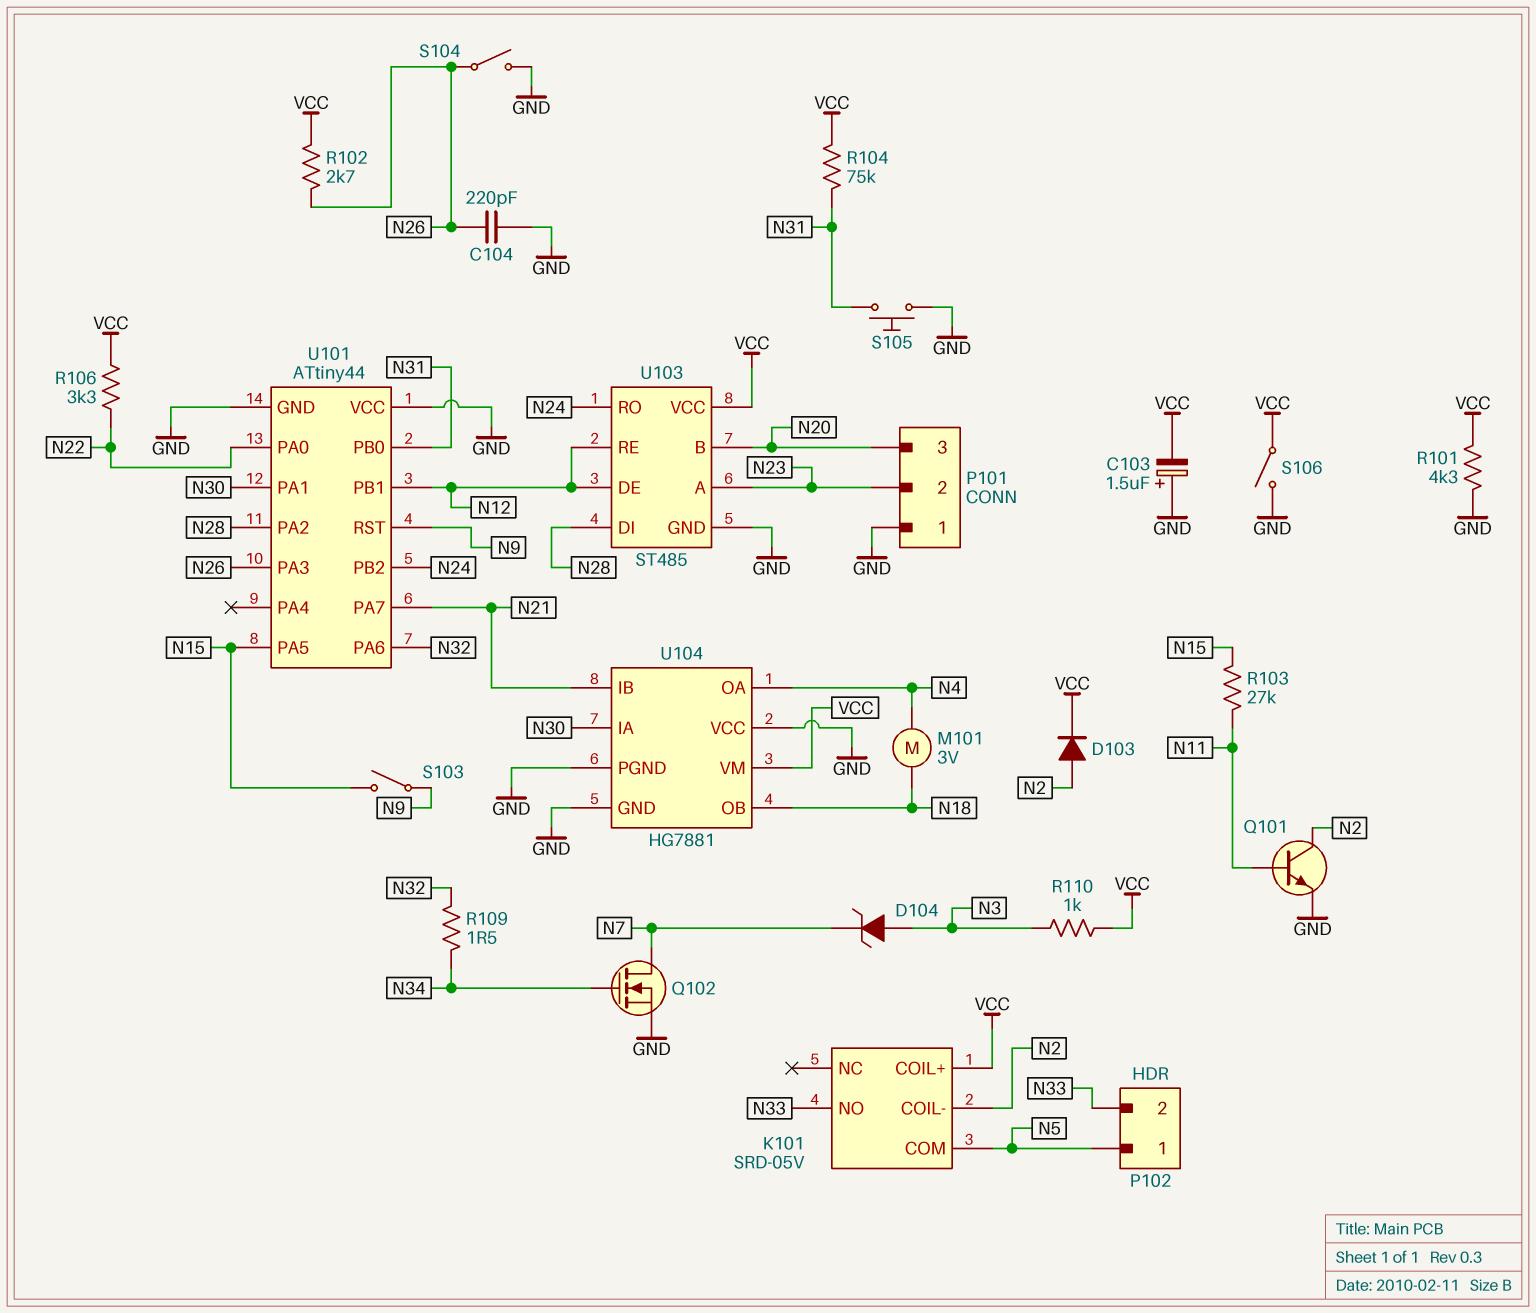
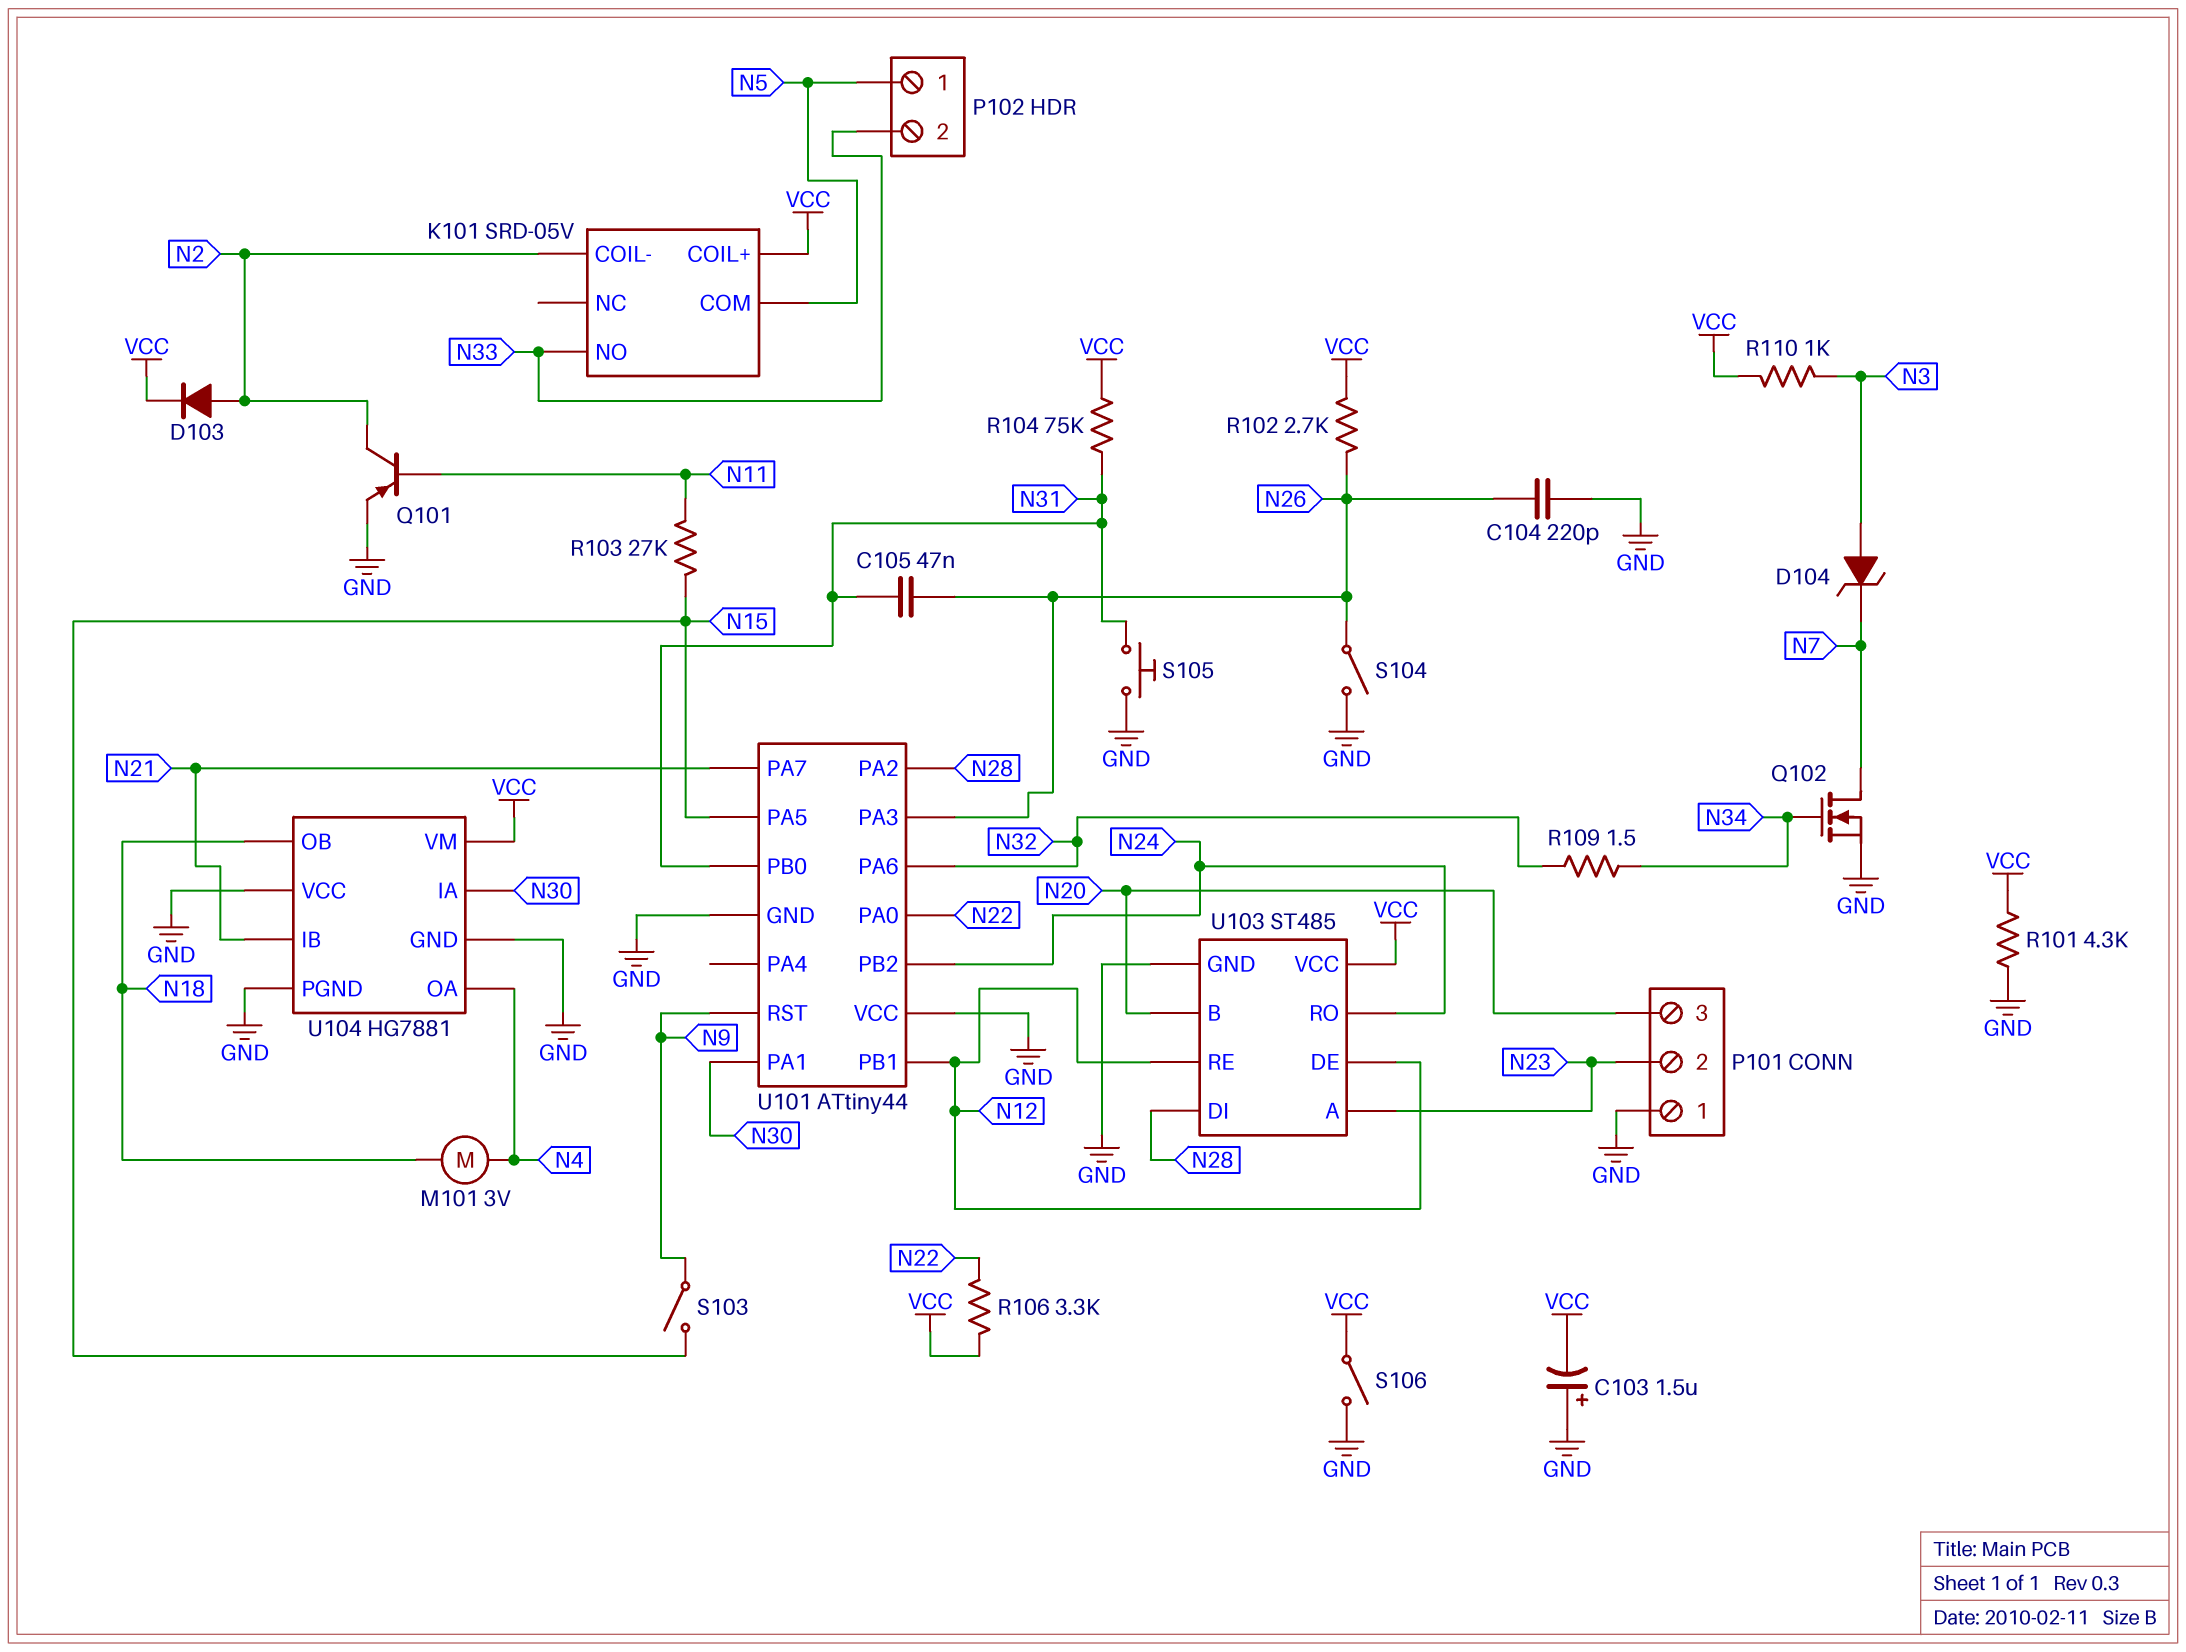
C105: none -> 47nF (N26, N31)
Q101: NPN (B N11, C N2, E GND) -> PNP (B N11, C N2, E GND)

